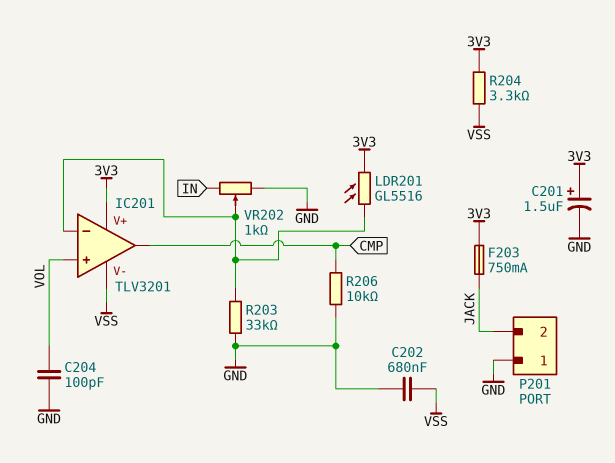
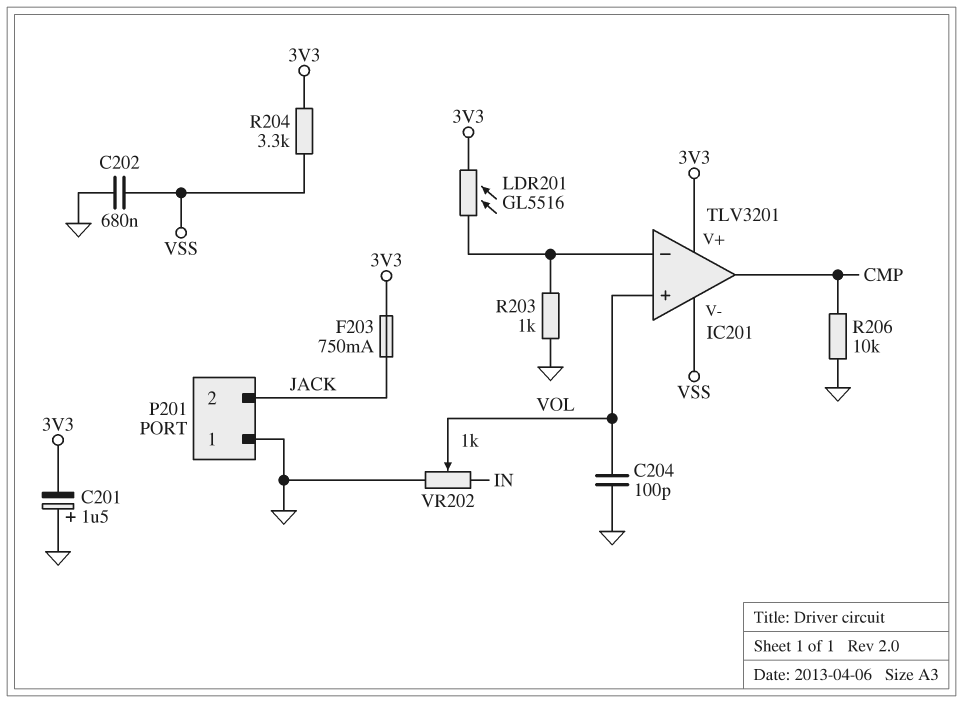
C201: 1.5uF (plus 3V3, minus GND) -> 1.5uF (plus GND, minus 3V3)
R203: 33k (GND, IC201/in-) -> 1k (GND, IC201/in-)
VR202: 1k (GND, IN, wiper IC201/in-) -> 1k (GND, IN, wiper VOL)

